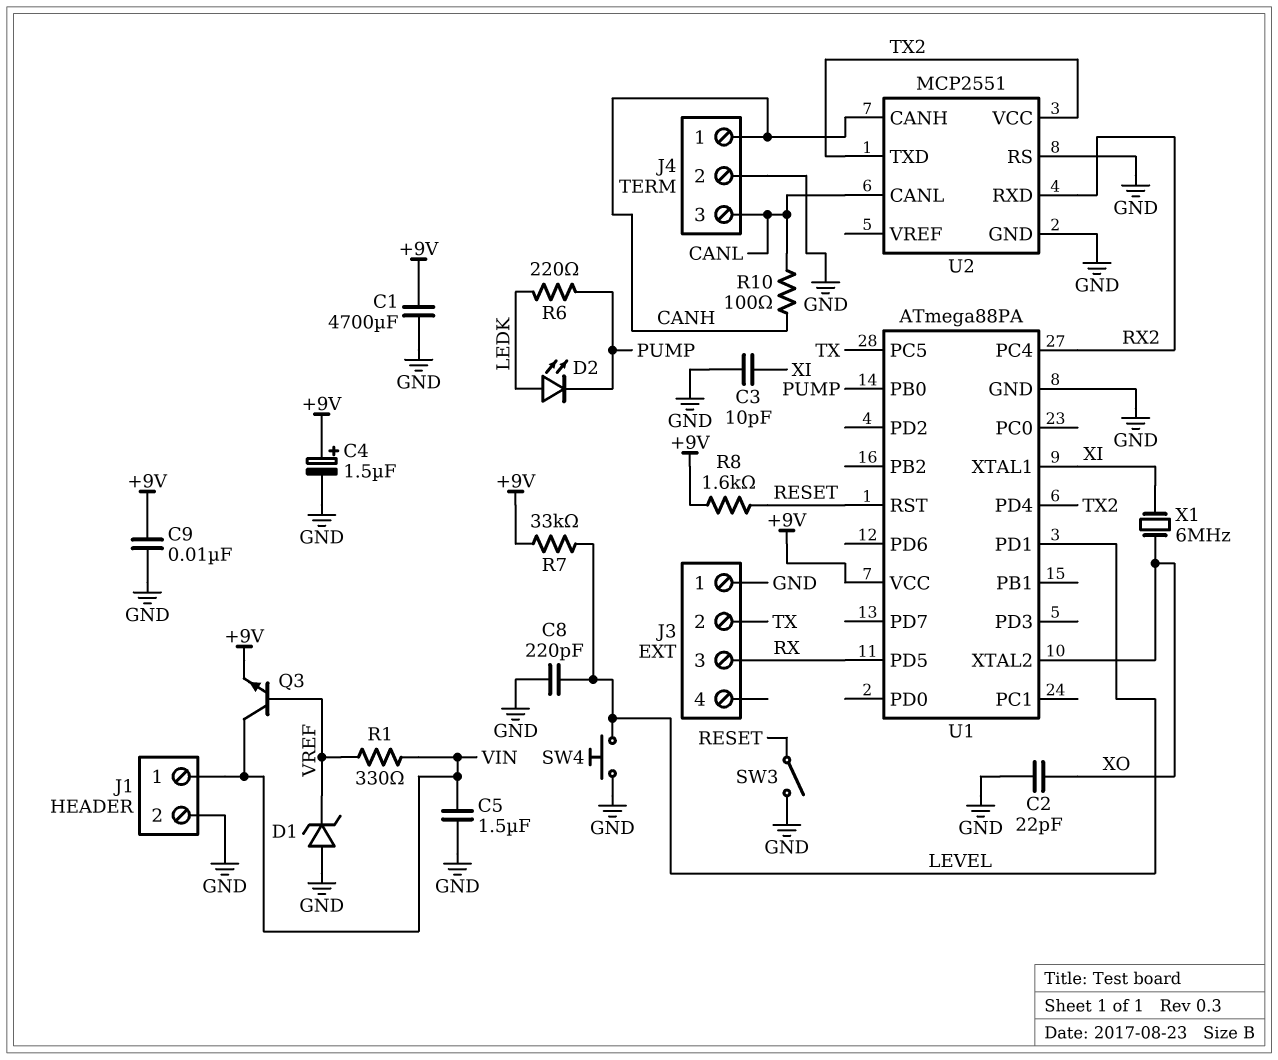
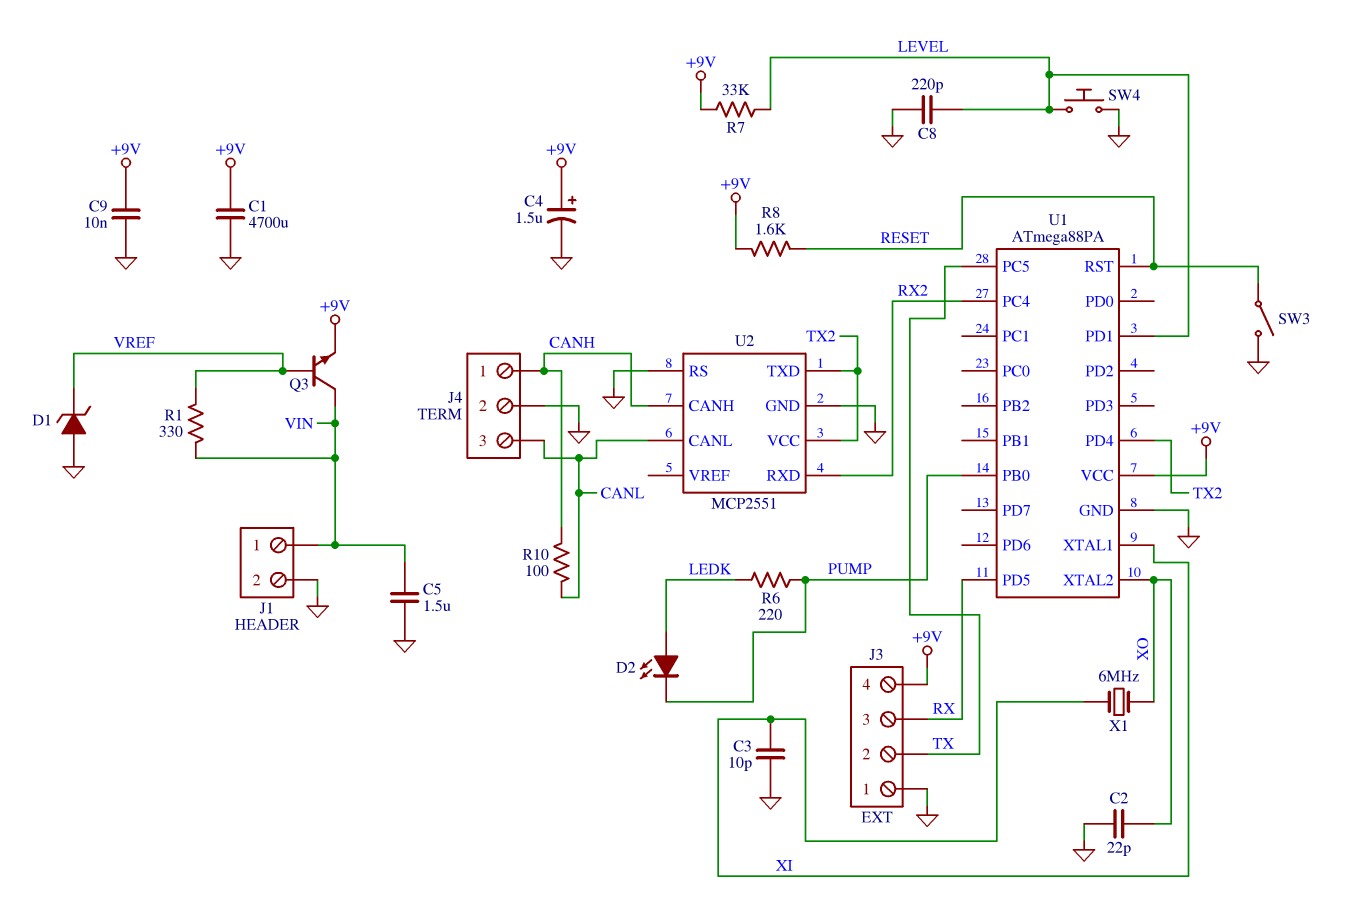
J3 pin 4: none -> +9V

